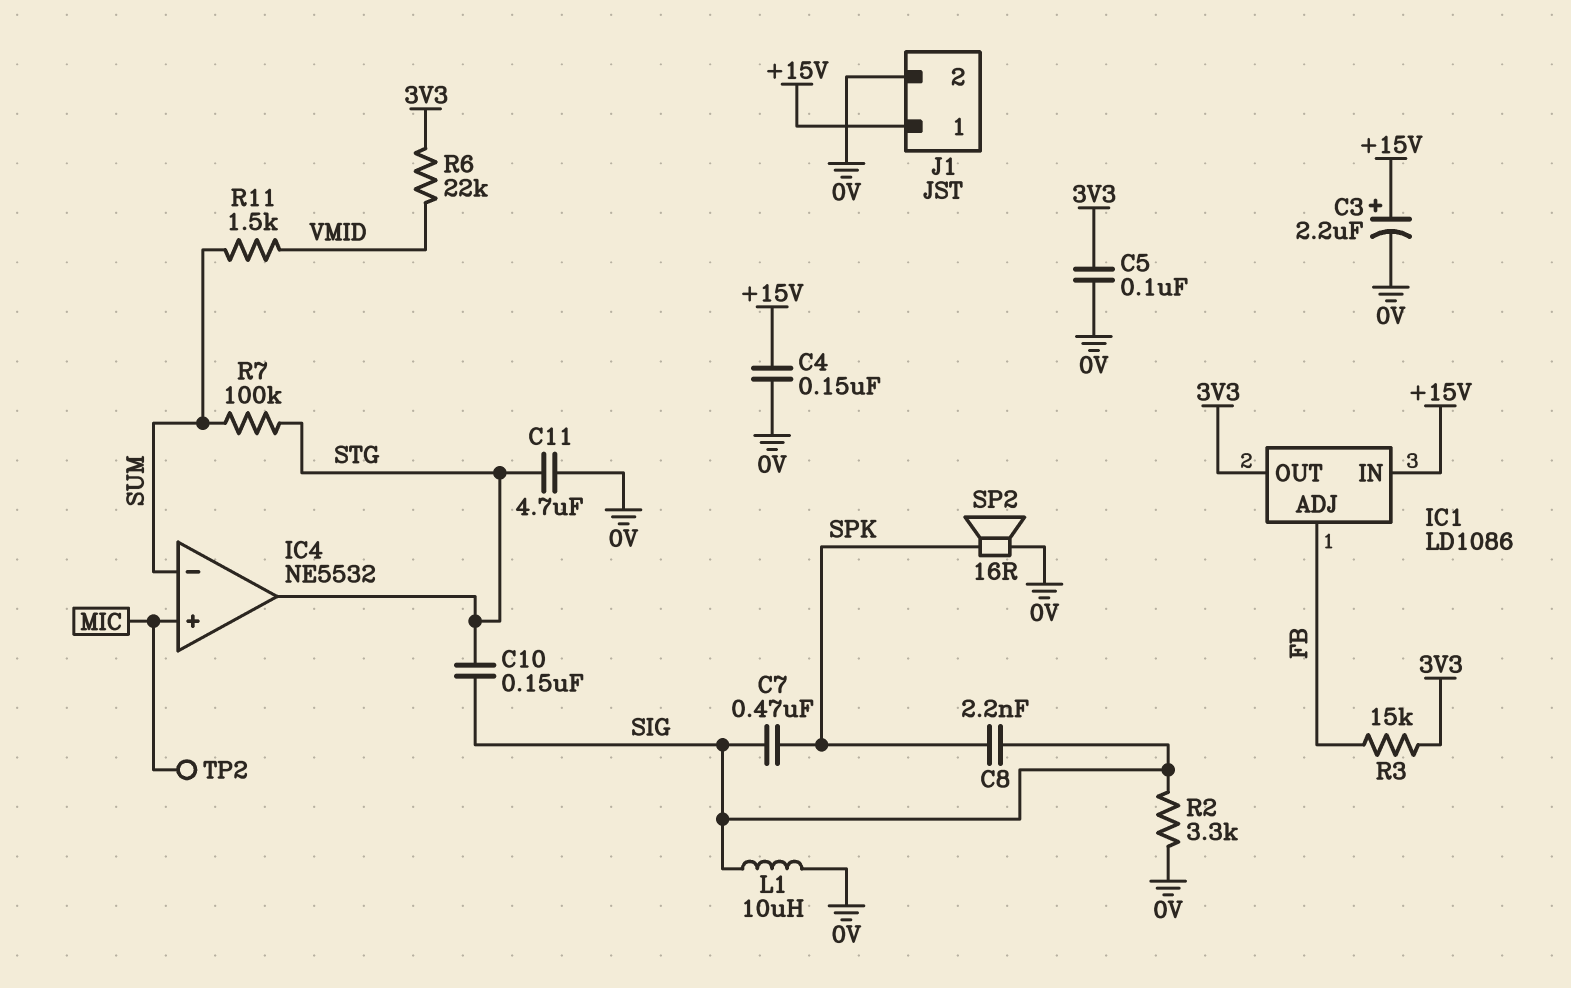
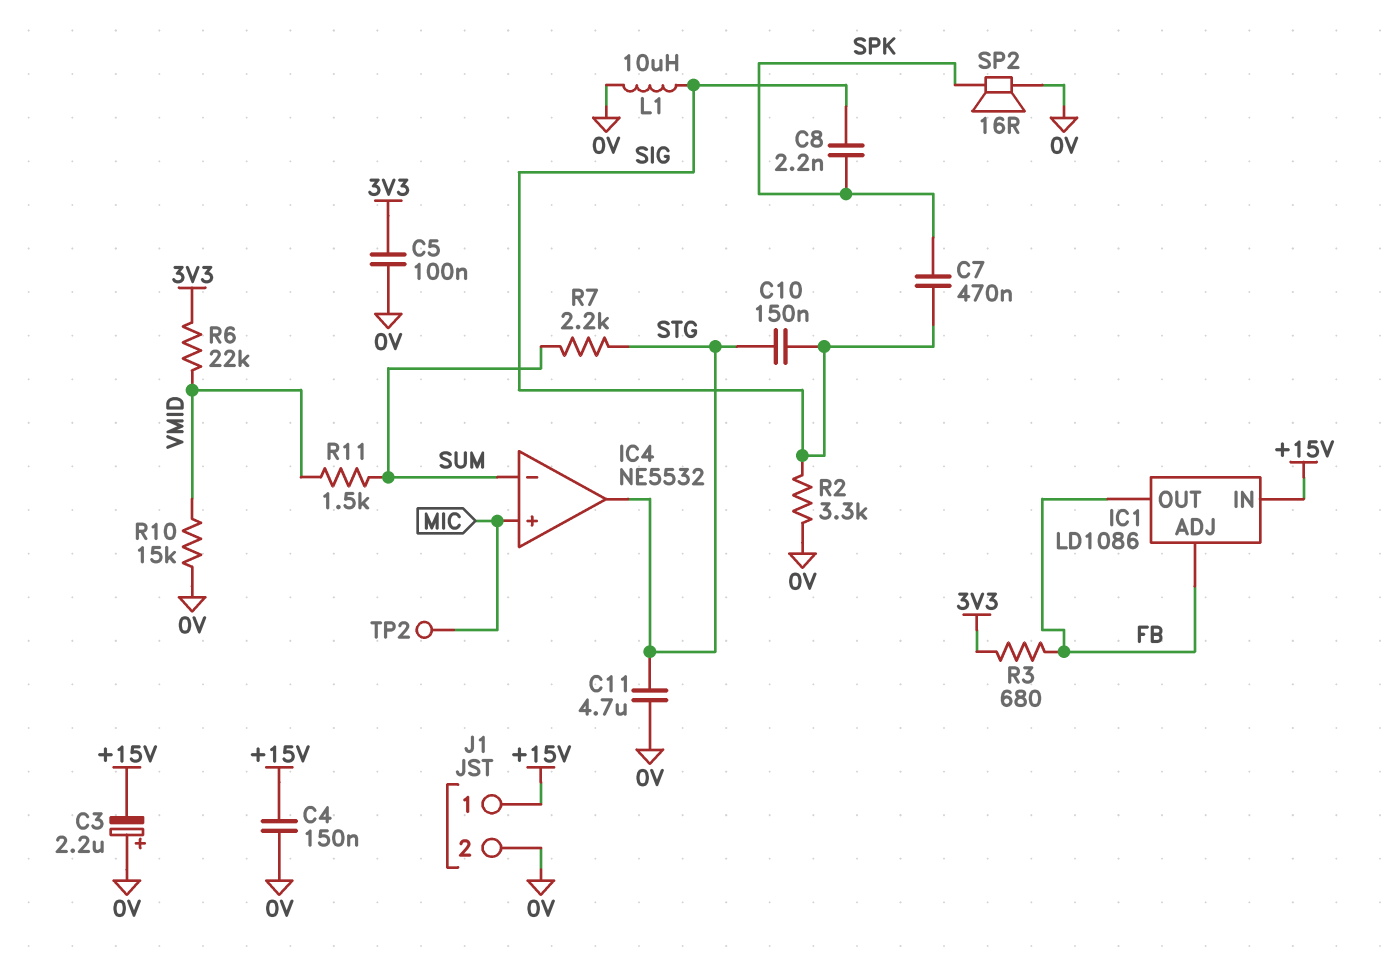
C3: 2.2uF (plus +15V, minus 0V) -> 2.2uF (plus 0V, minus +15V)
IC1 pin OUT: 3V3 -> FB
R3: 15k (3V3, FB) -> 680 (3V3, FB)
R7: 100k (STG, SUM) -> 2.2k (STG, SUM)
R10: none -> 15k (0V, VMID)

